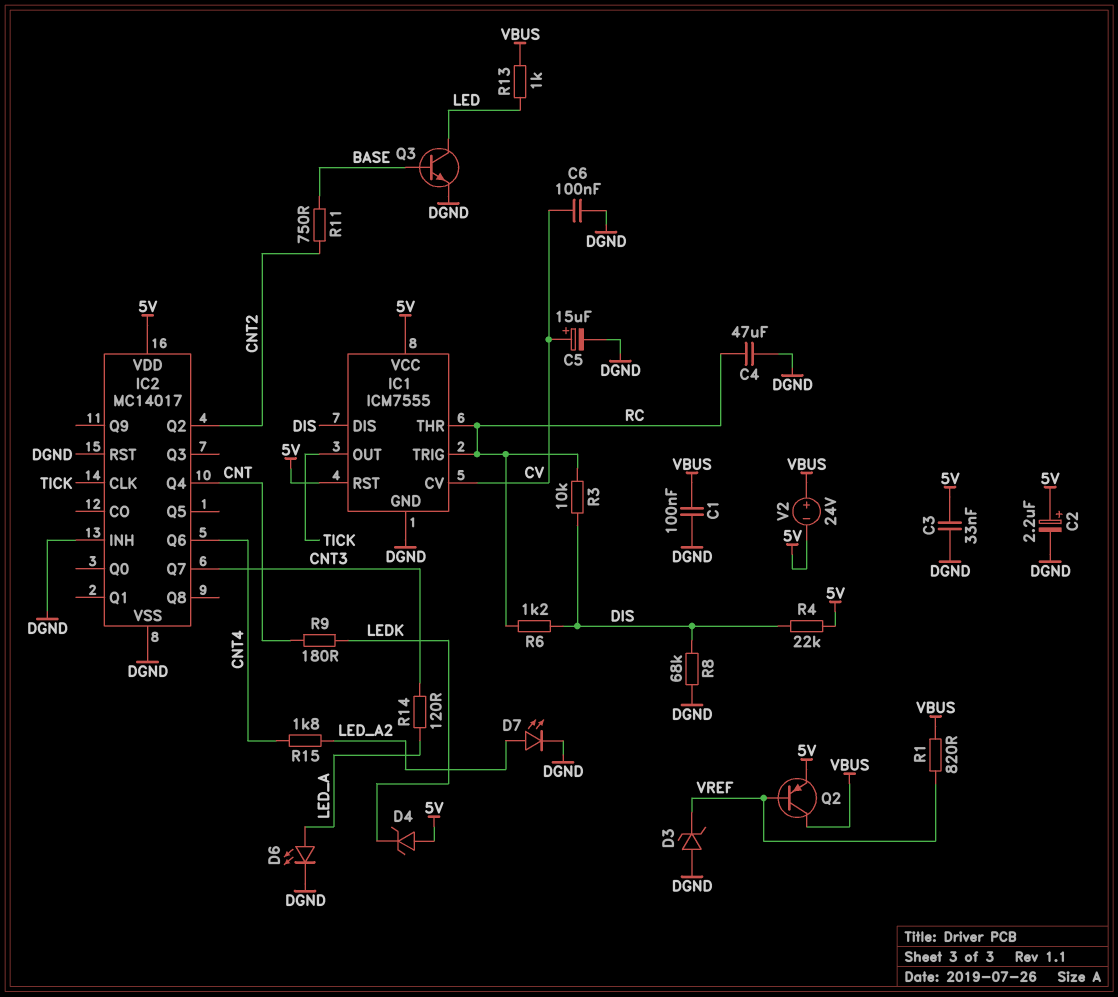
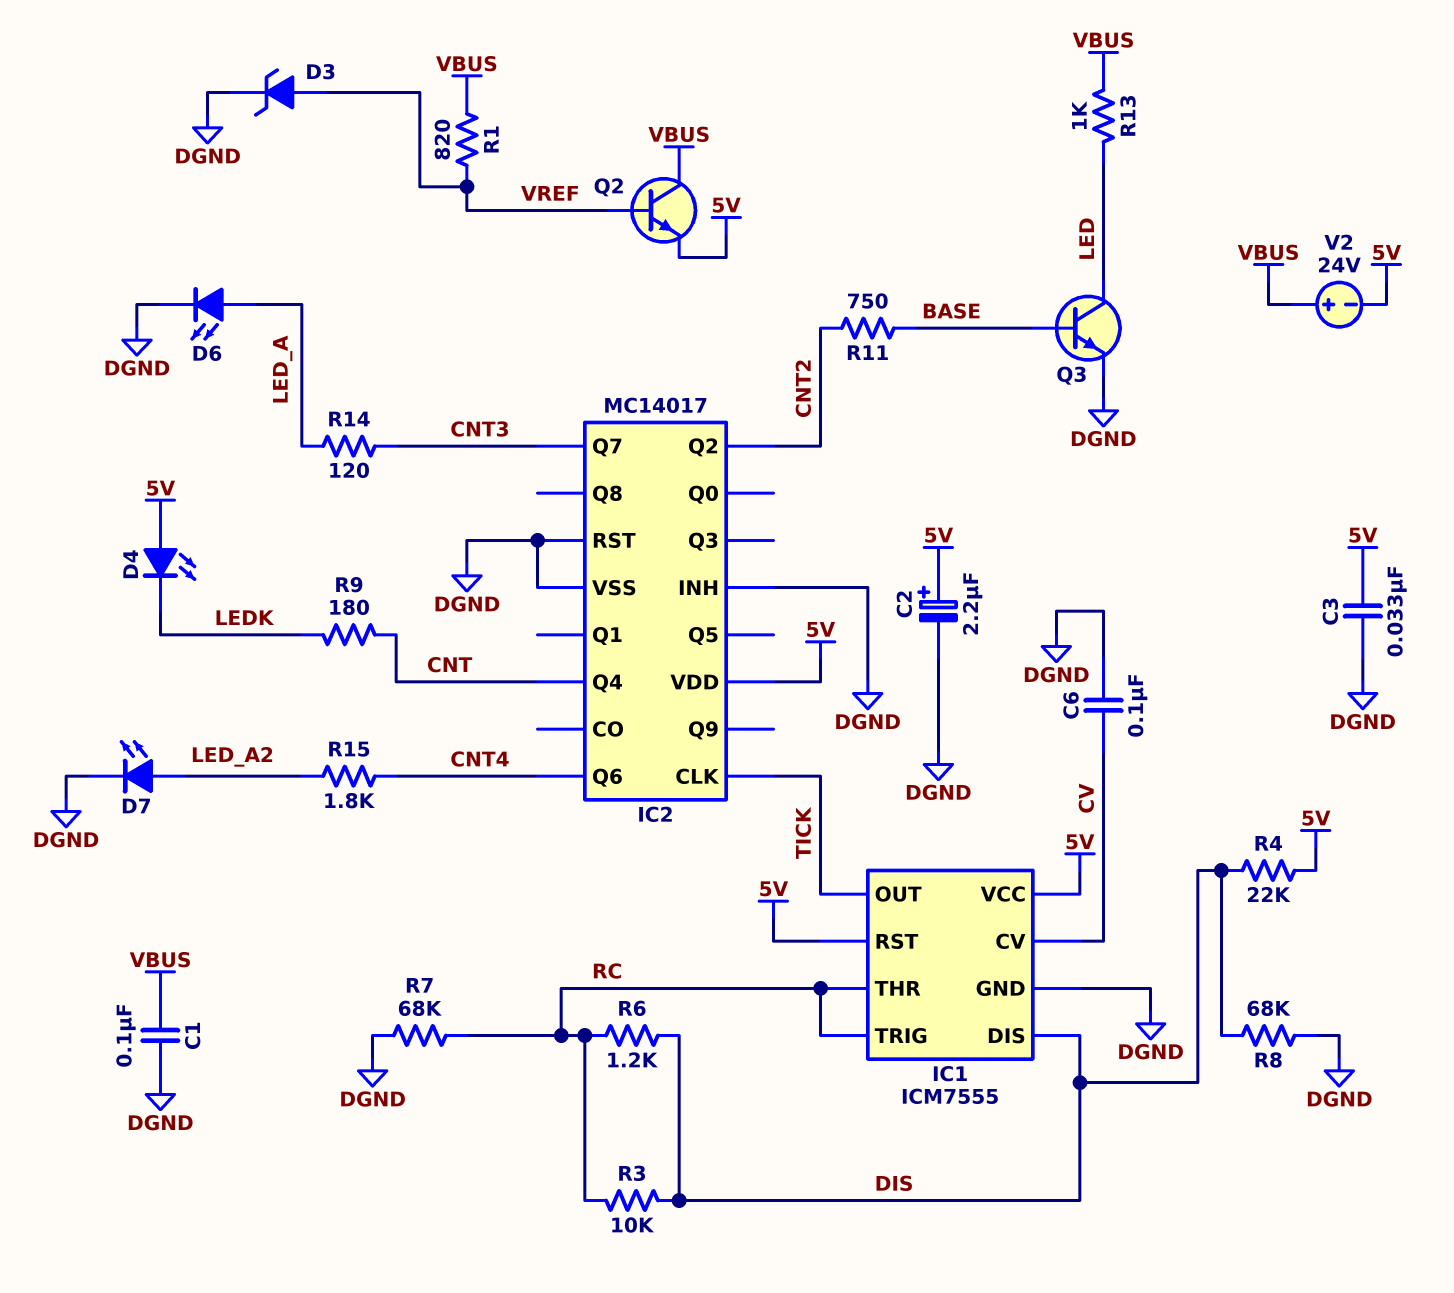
C4: 47uF (DGND, RC) -> none
C5: 15uF (plus CV, minus DGND) -> none
D3: zener (A DGND, K VREF) -> zener (A VREF, K DGND)
D4: zener (A 5V, K LEDK) -> LED (A 5V, K LEDK)
Q2: PNP (B VREF, C VBUS, E 5V) -> NPN (B VREF, C VBUS, E 5V)
R7: none -> 68k (DGND, RC)

